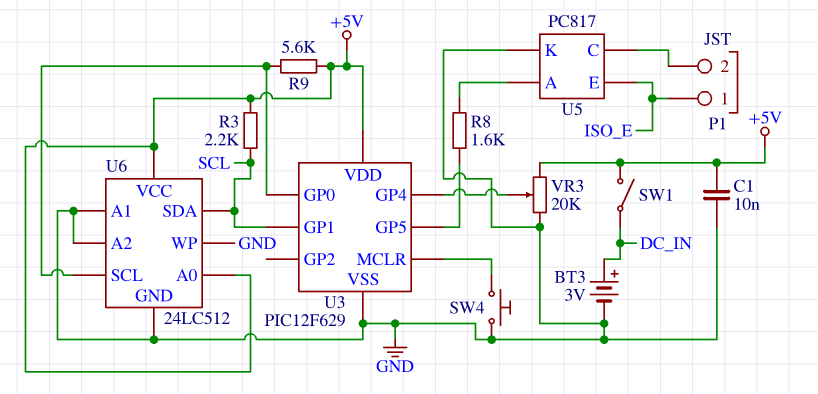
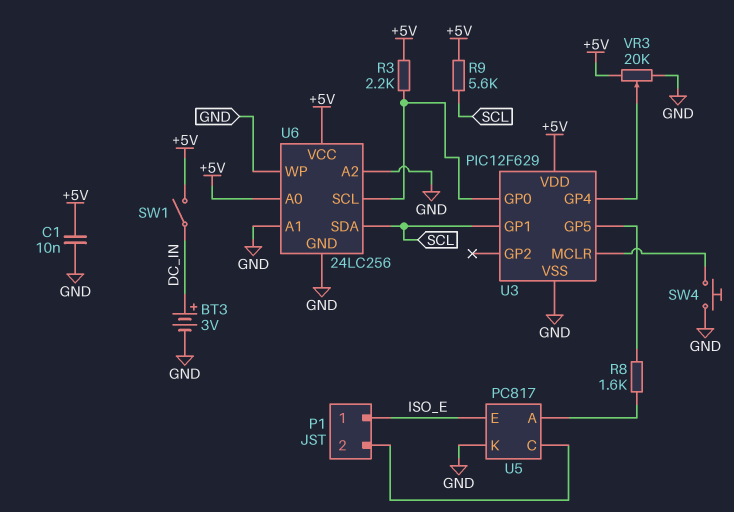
R3: 2.2k (+5V, SCL) -> 2.2k (+5V, U3/GP0)
R9: 5.6k (+5V, U3/GP0) -> 5.6k (+5V, SCL)
U6: 24LC512 -> 24LC256

